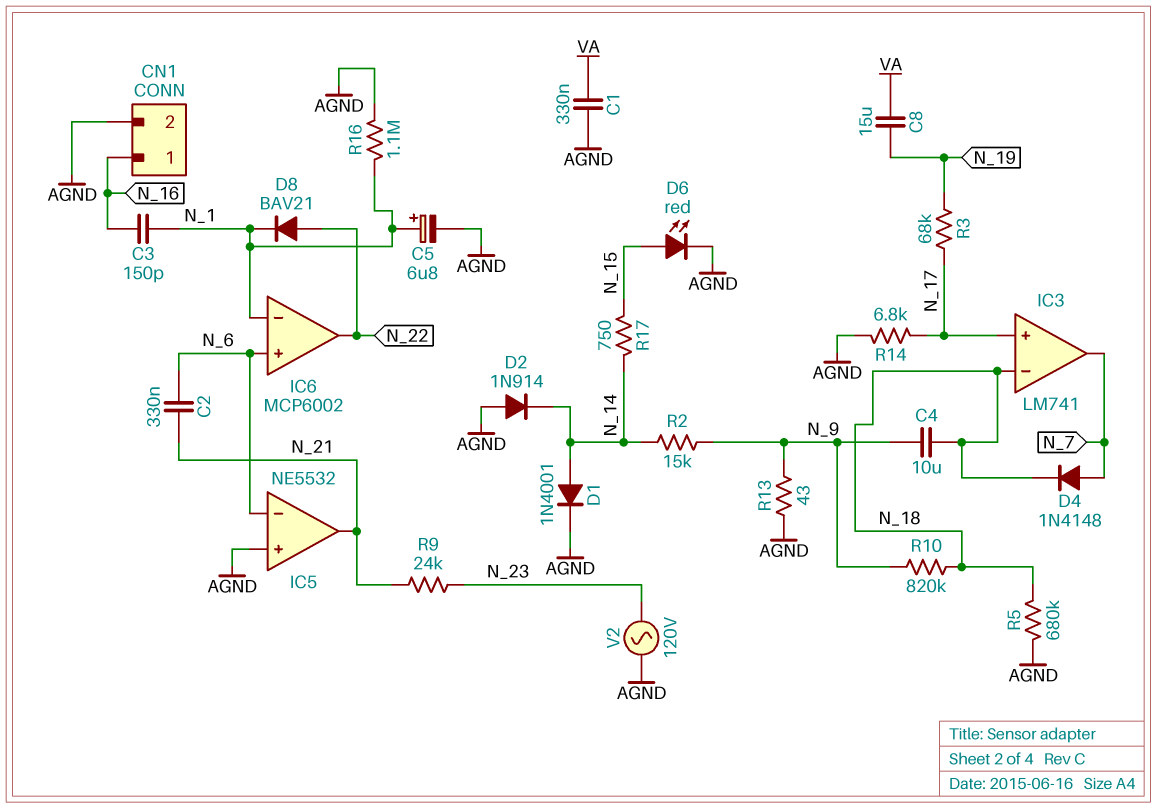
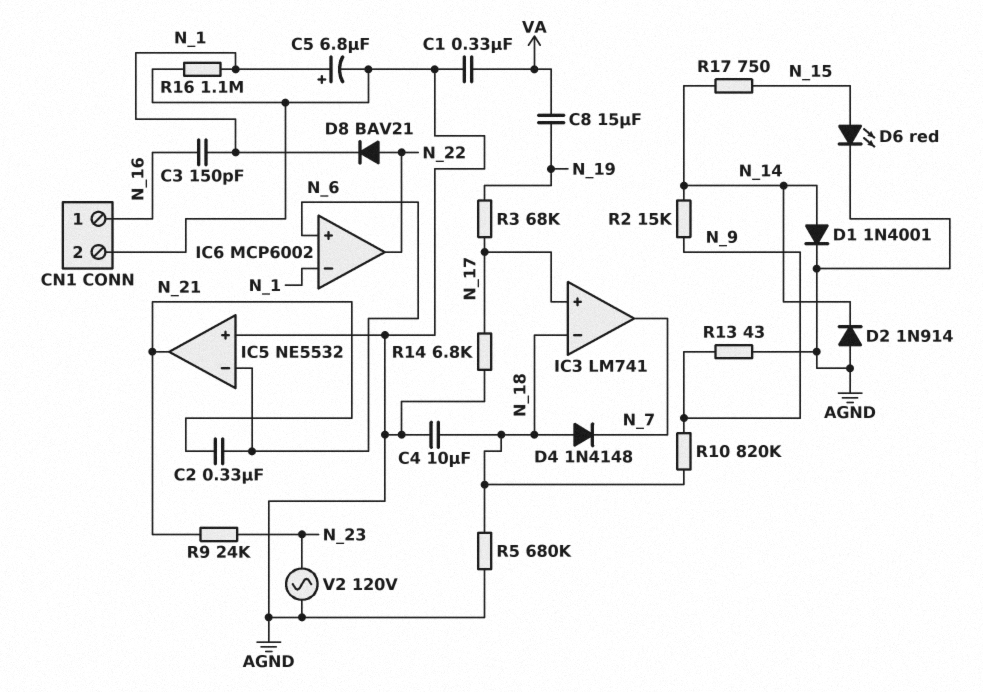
C4: 10uF (N_9, N_18) -> 10uF (AGND, N_18)
D4: diode 1N4148 (A N_7, K N_18) -> diode 1N4148 (A N_18, K N_7)

